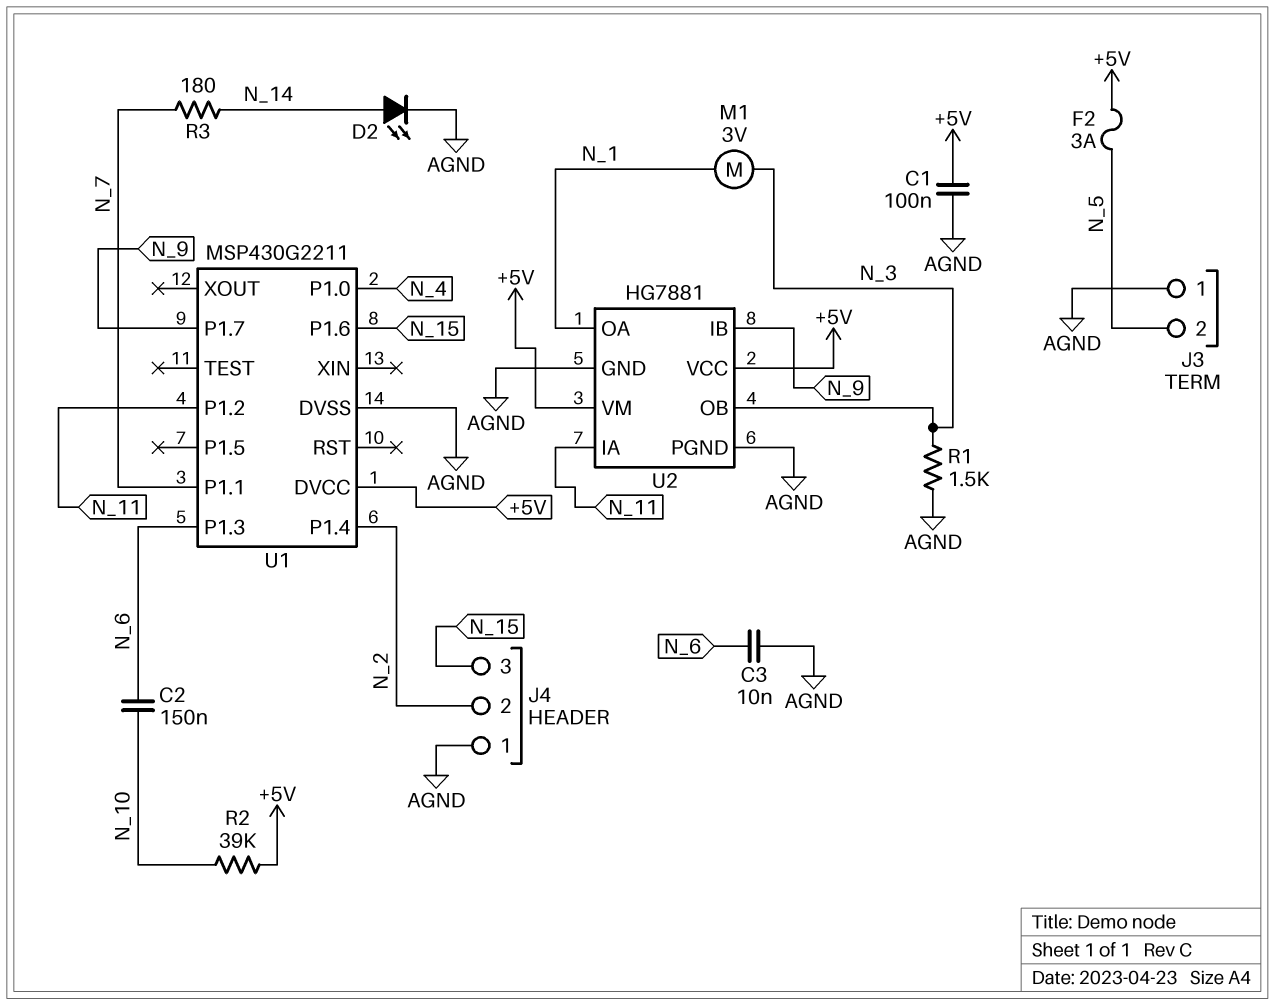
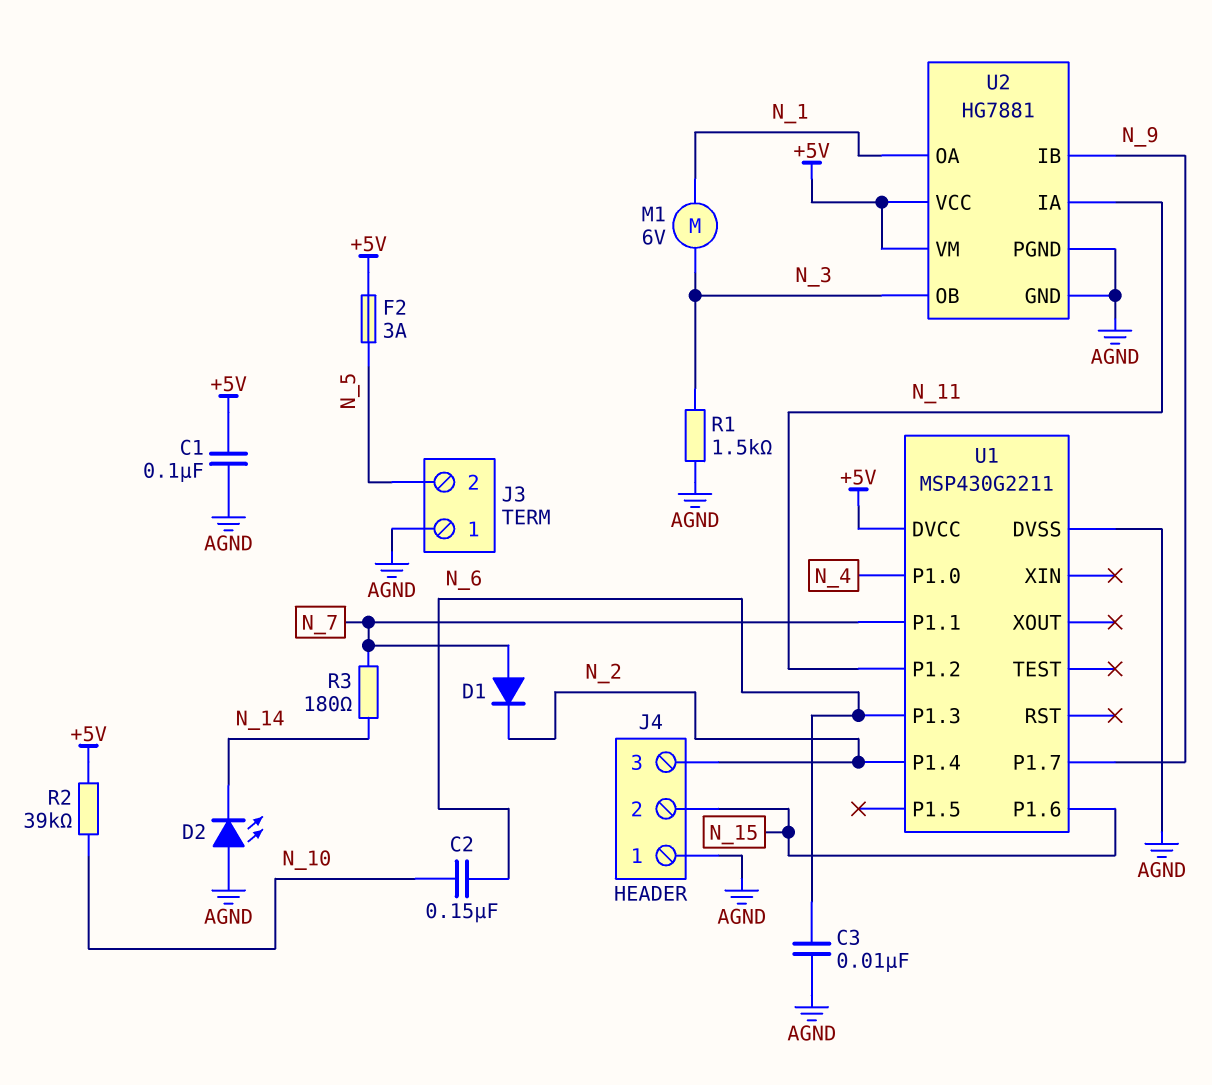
D1: none -> diode (A N_7, K N_2)
D2: LED (A N_14, K AGND) -> LED (A AGND, K N_14)
J4 pin 2: N_2 -> N_15
J4 pin 3: N_15 -> N_2
M1: motor 3V (N_1, N_3) -> motor 6V (N_1, N_3)

